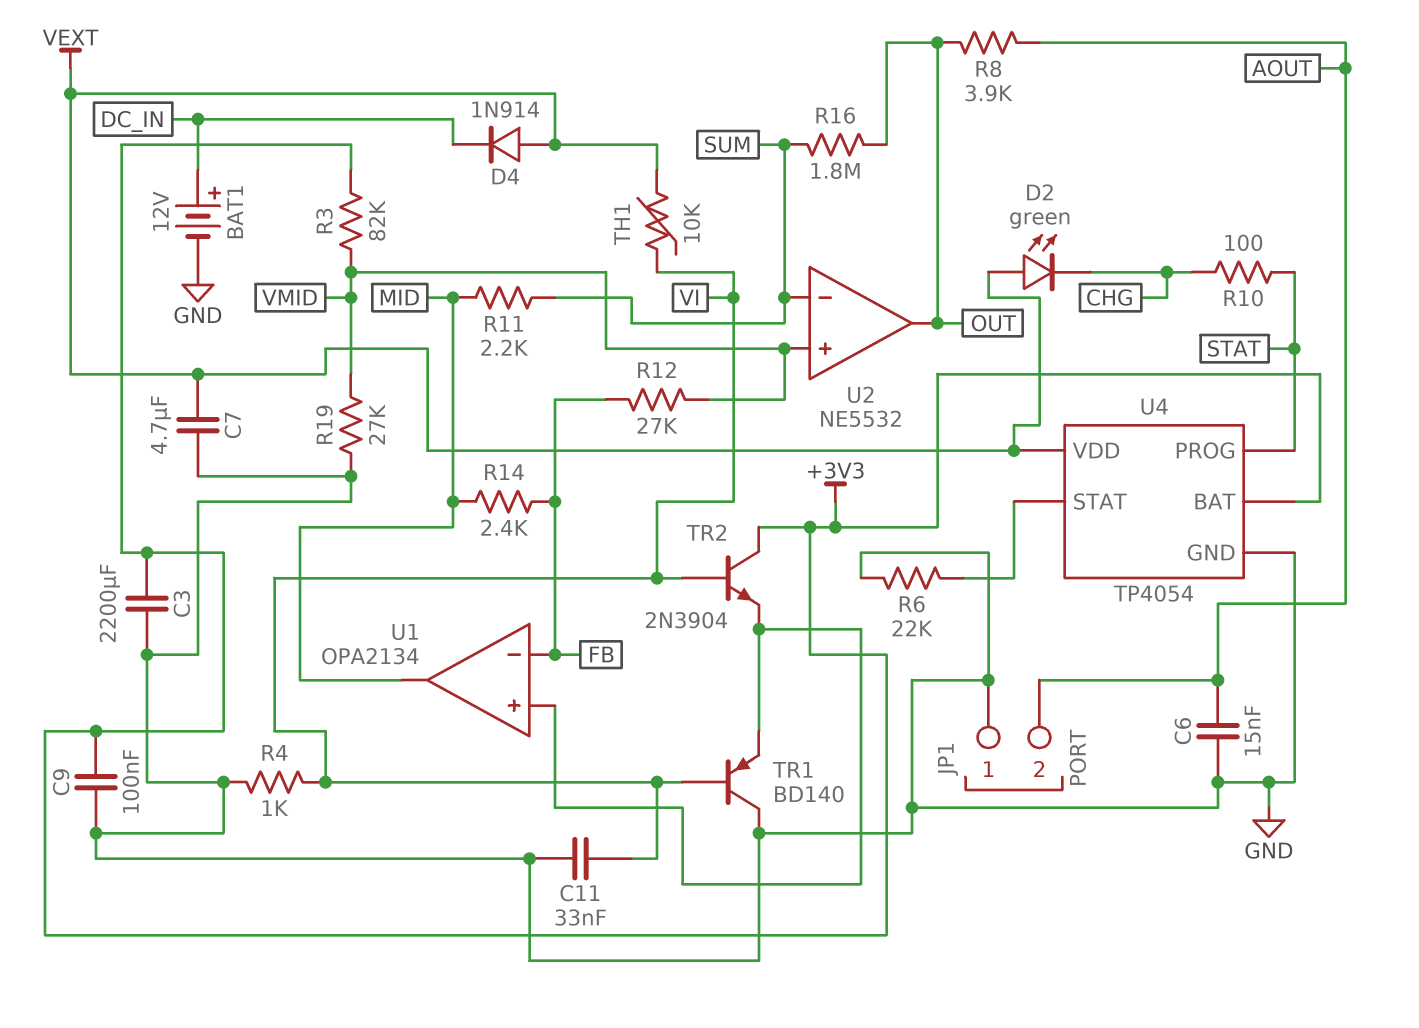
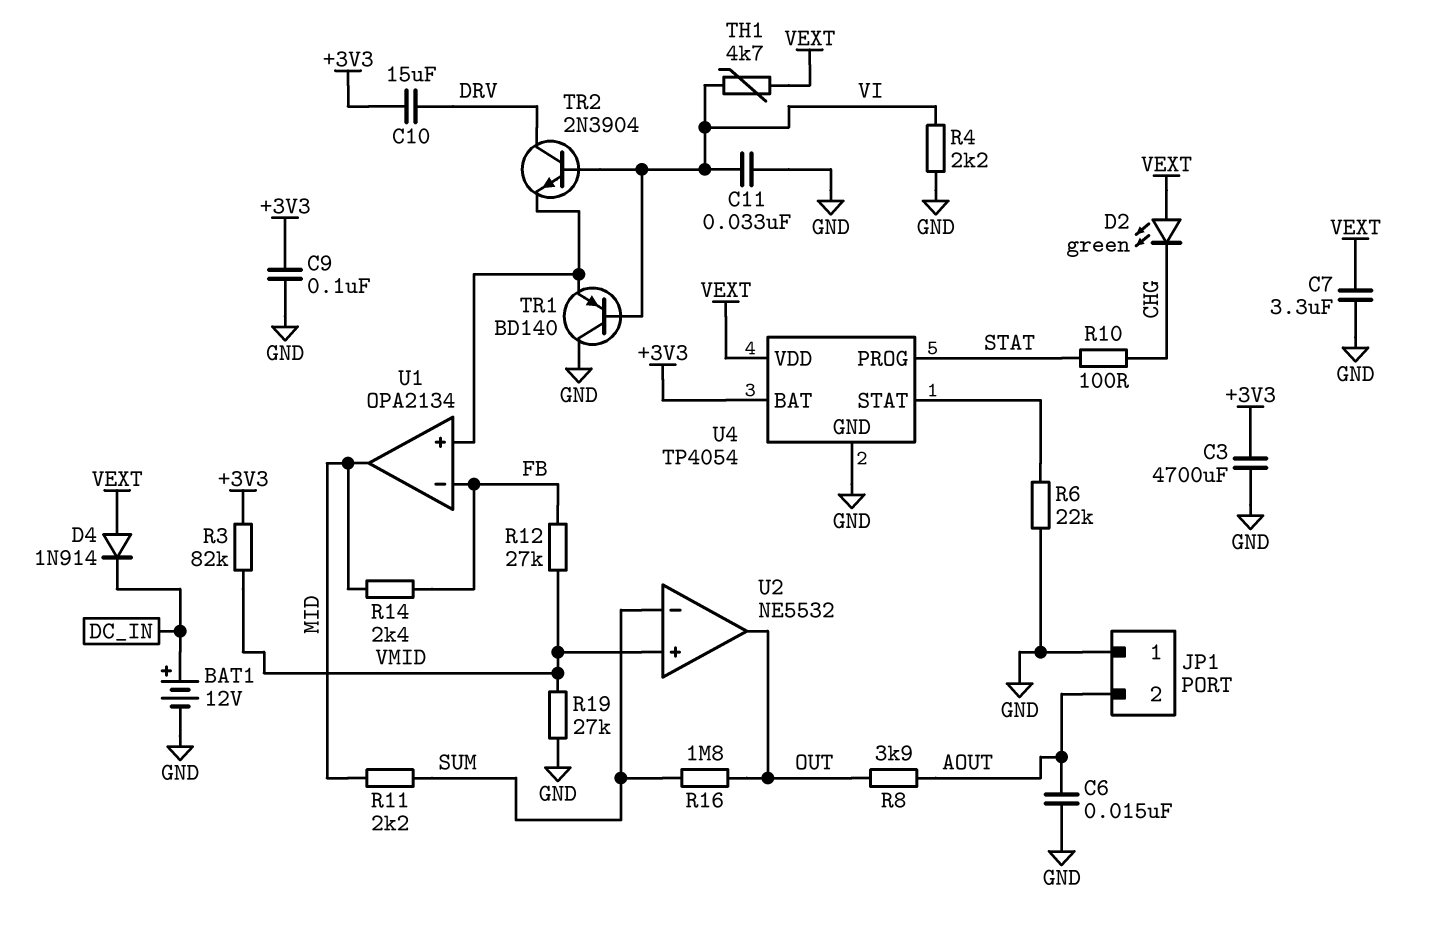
C3: 2200uF (+3V3, GND) -> 4700uF (+3V3, GND)
C7: 4.7uF (GND, VEXT) -> 3.3uF (GND, VEXT)
C10: none -> 15uF (+3V3, DRV)
R4: 1k (GND, VI) -> 2.2k (GND, VI)
TH1: 10k (VEXT, VI) -> 4.7k (VEXT, VI)
TR2: NPN 2N3904 (B VI, C +3V3, E U1/in+) -> NPN 2N3904 (B VI, C DRV, E U1/in+)

